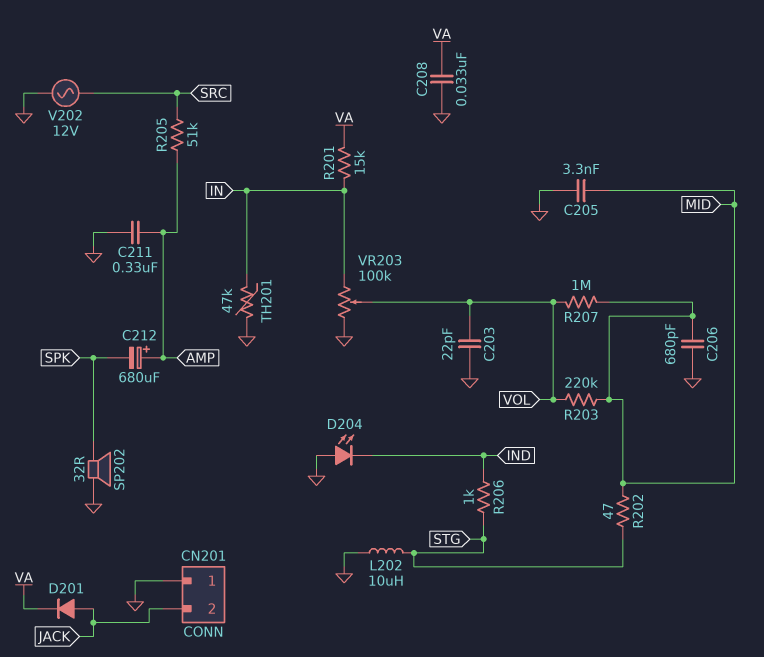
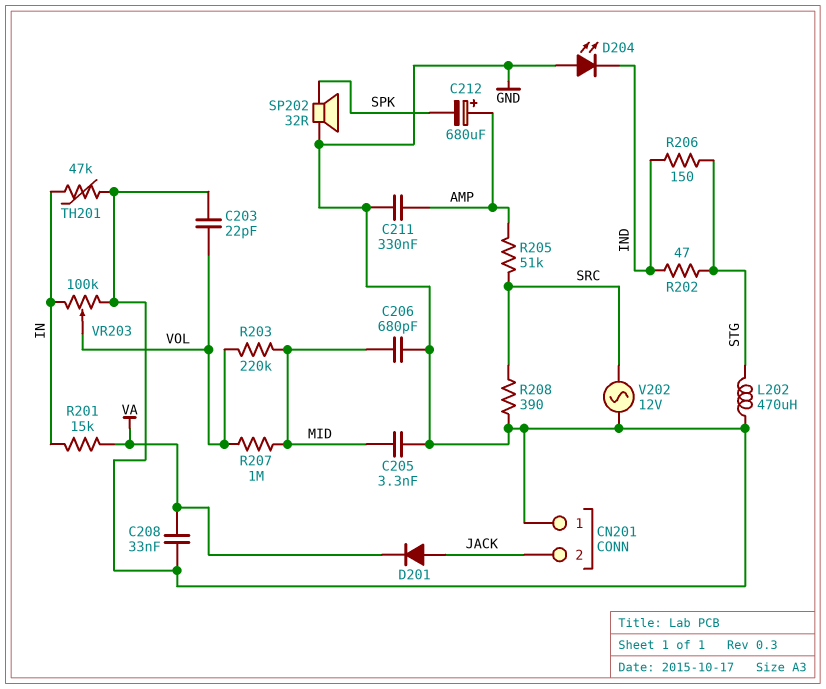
L202: 10uH (GND, STG) -> 470uH (GND, STG)
R202: 47 (MID, STG) -> 47 (IND, STG)
R206: 1k (IND, STG) -> 150 (IND, STG)
R208: none -> 390 (GND, SRC)

